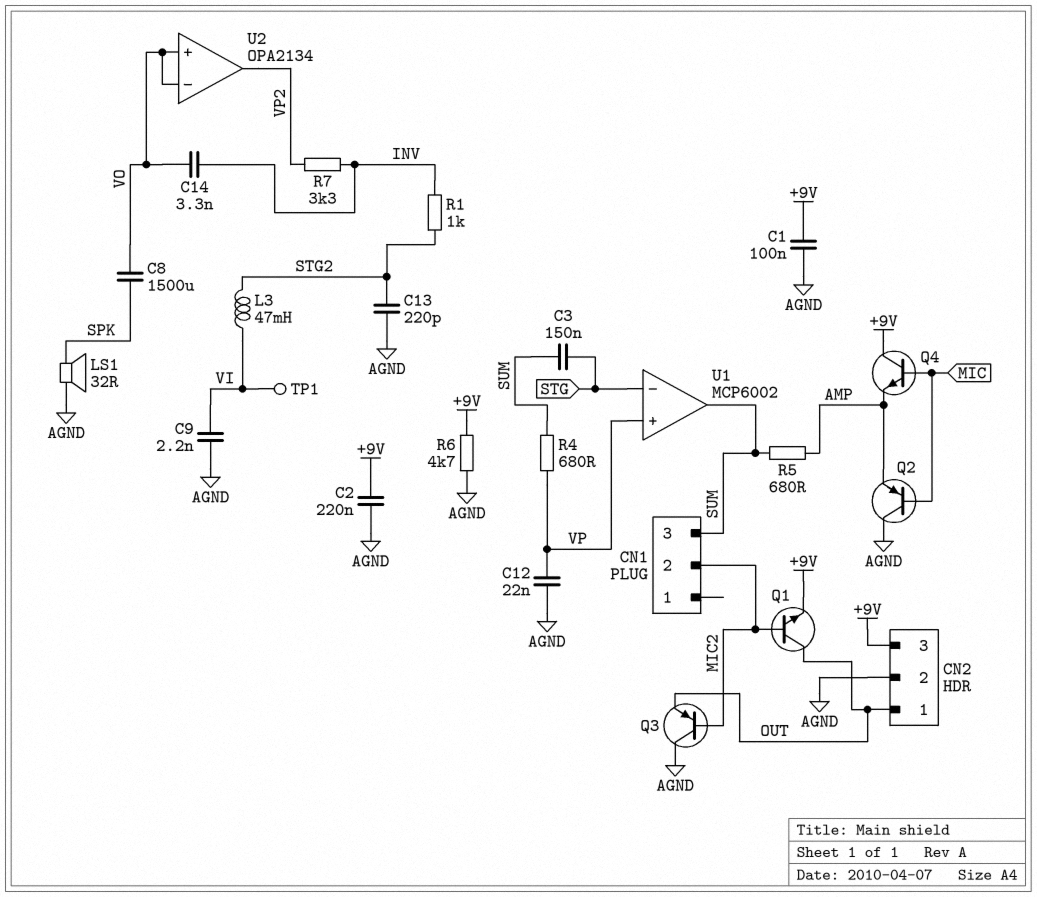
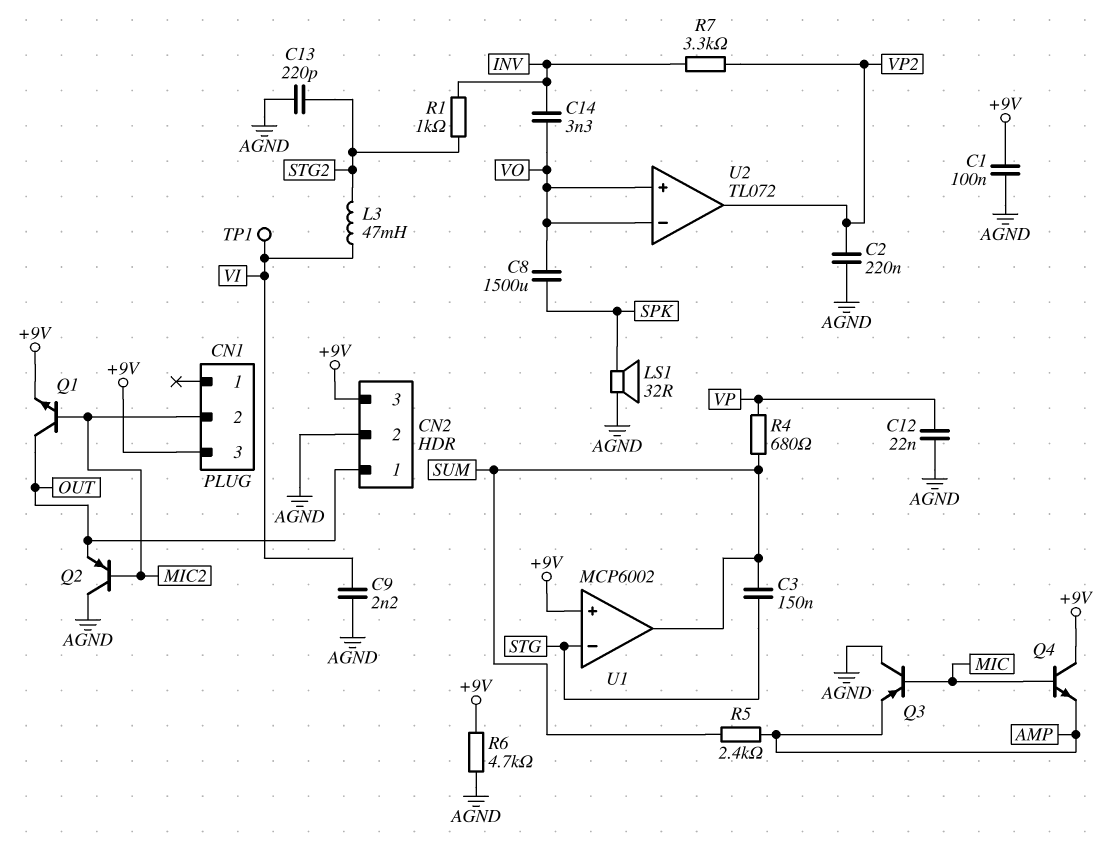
C2: 220nF (+9V, AGND) -> 220nF (AGND, VP2)
CN1 pin 3: SUM -> +9V
Q2: PNP (B MIC, C AGND, E AMP) -> PNP (B MIC2, C AGND, E OUT)
Q3: PNP (B MIC2, C AGND, E OUT) -> PNP (B MIC, C AGND, E AMP)
R5: 680 (AMP, SUM) -> 2.4k (AMP, SUM)
U1 pin in+: VP -> +9V
U2: OPA2134 -> TL072

